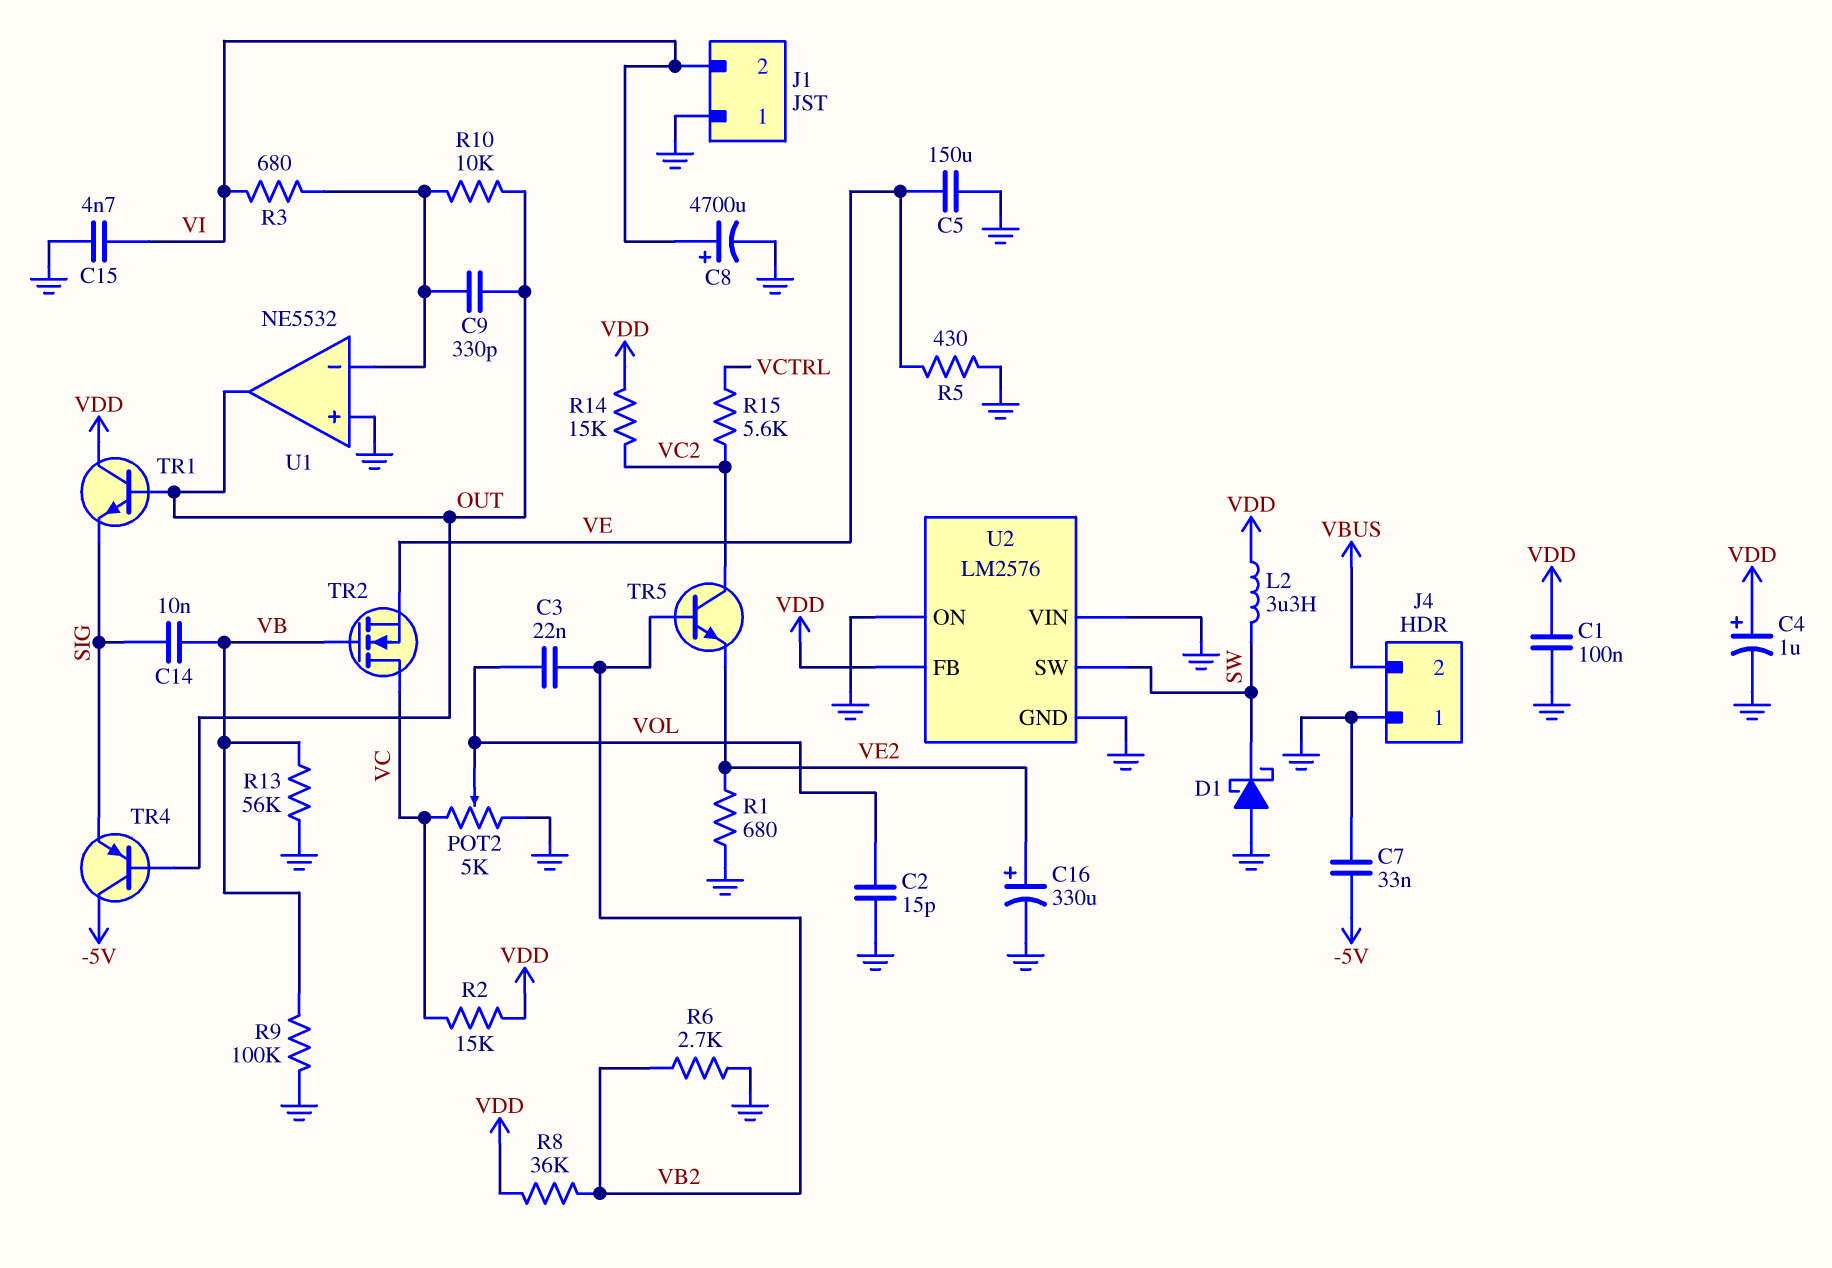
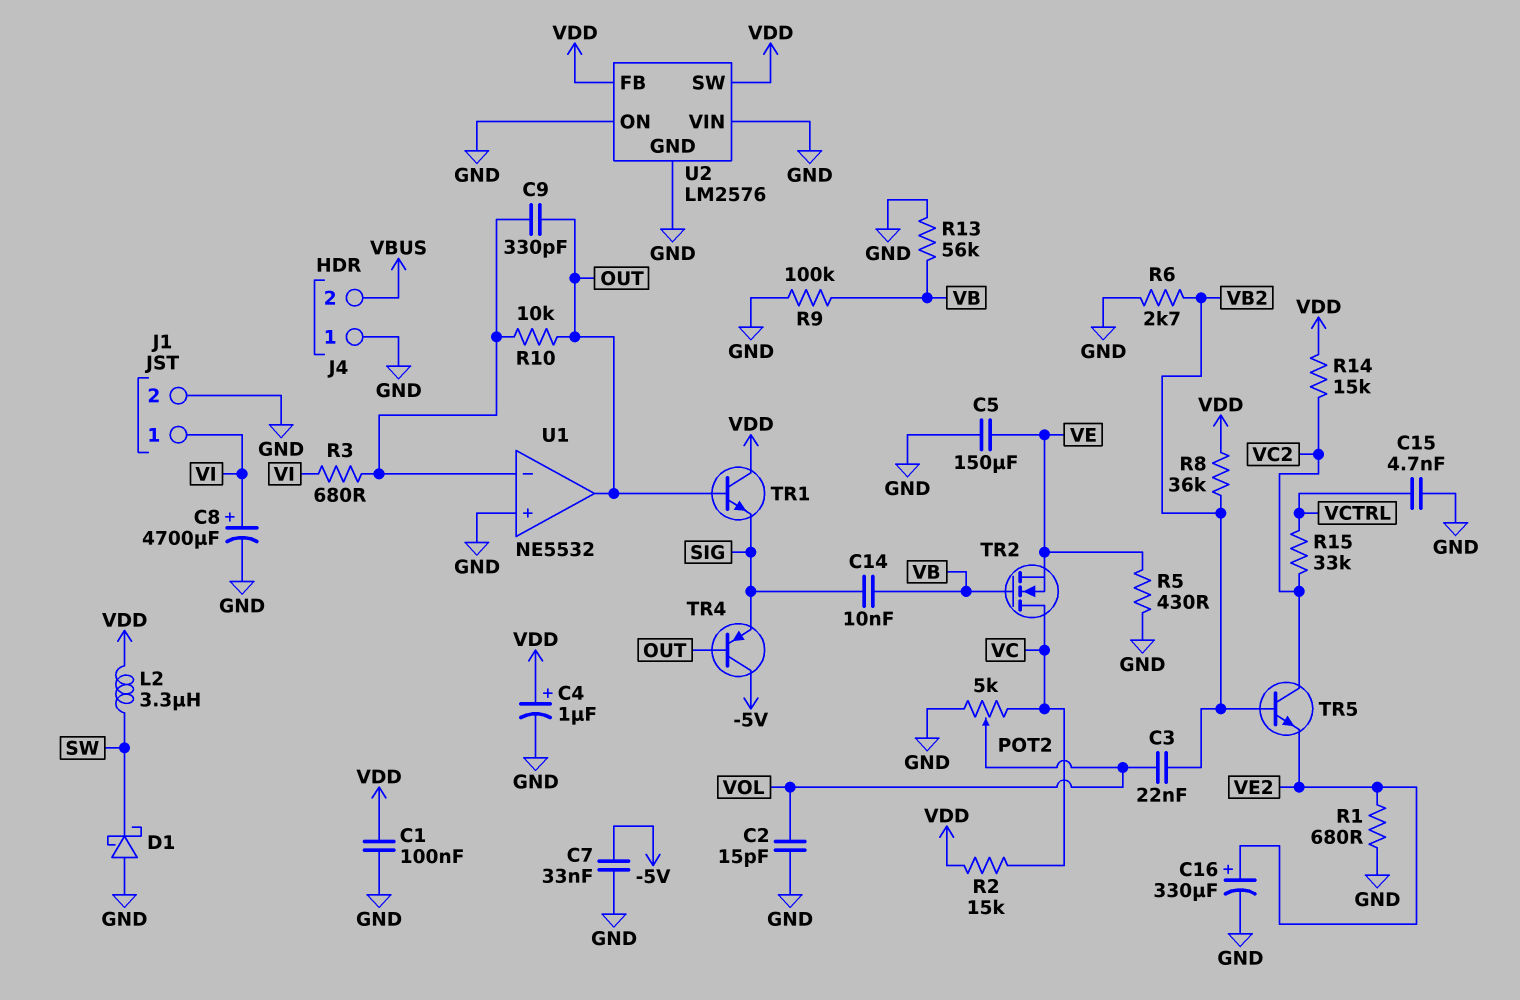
C15: 4.7nF (GND, VI) -> 4.7nF (GND, VCTRL)
J1 pin 1: GND -> VI
J1 pin 2: VI -> GND
R15: 5.6k (VC2, VCTRL) -> 33k (VC2, VCTRL)
U2 pin SW: SW -> VDD

